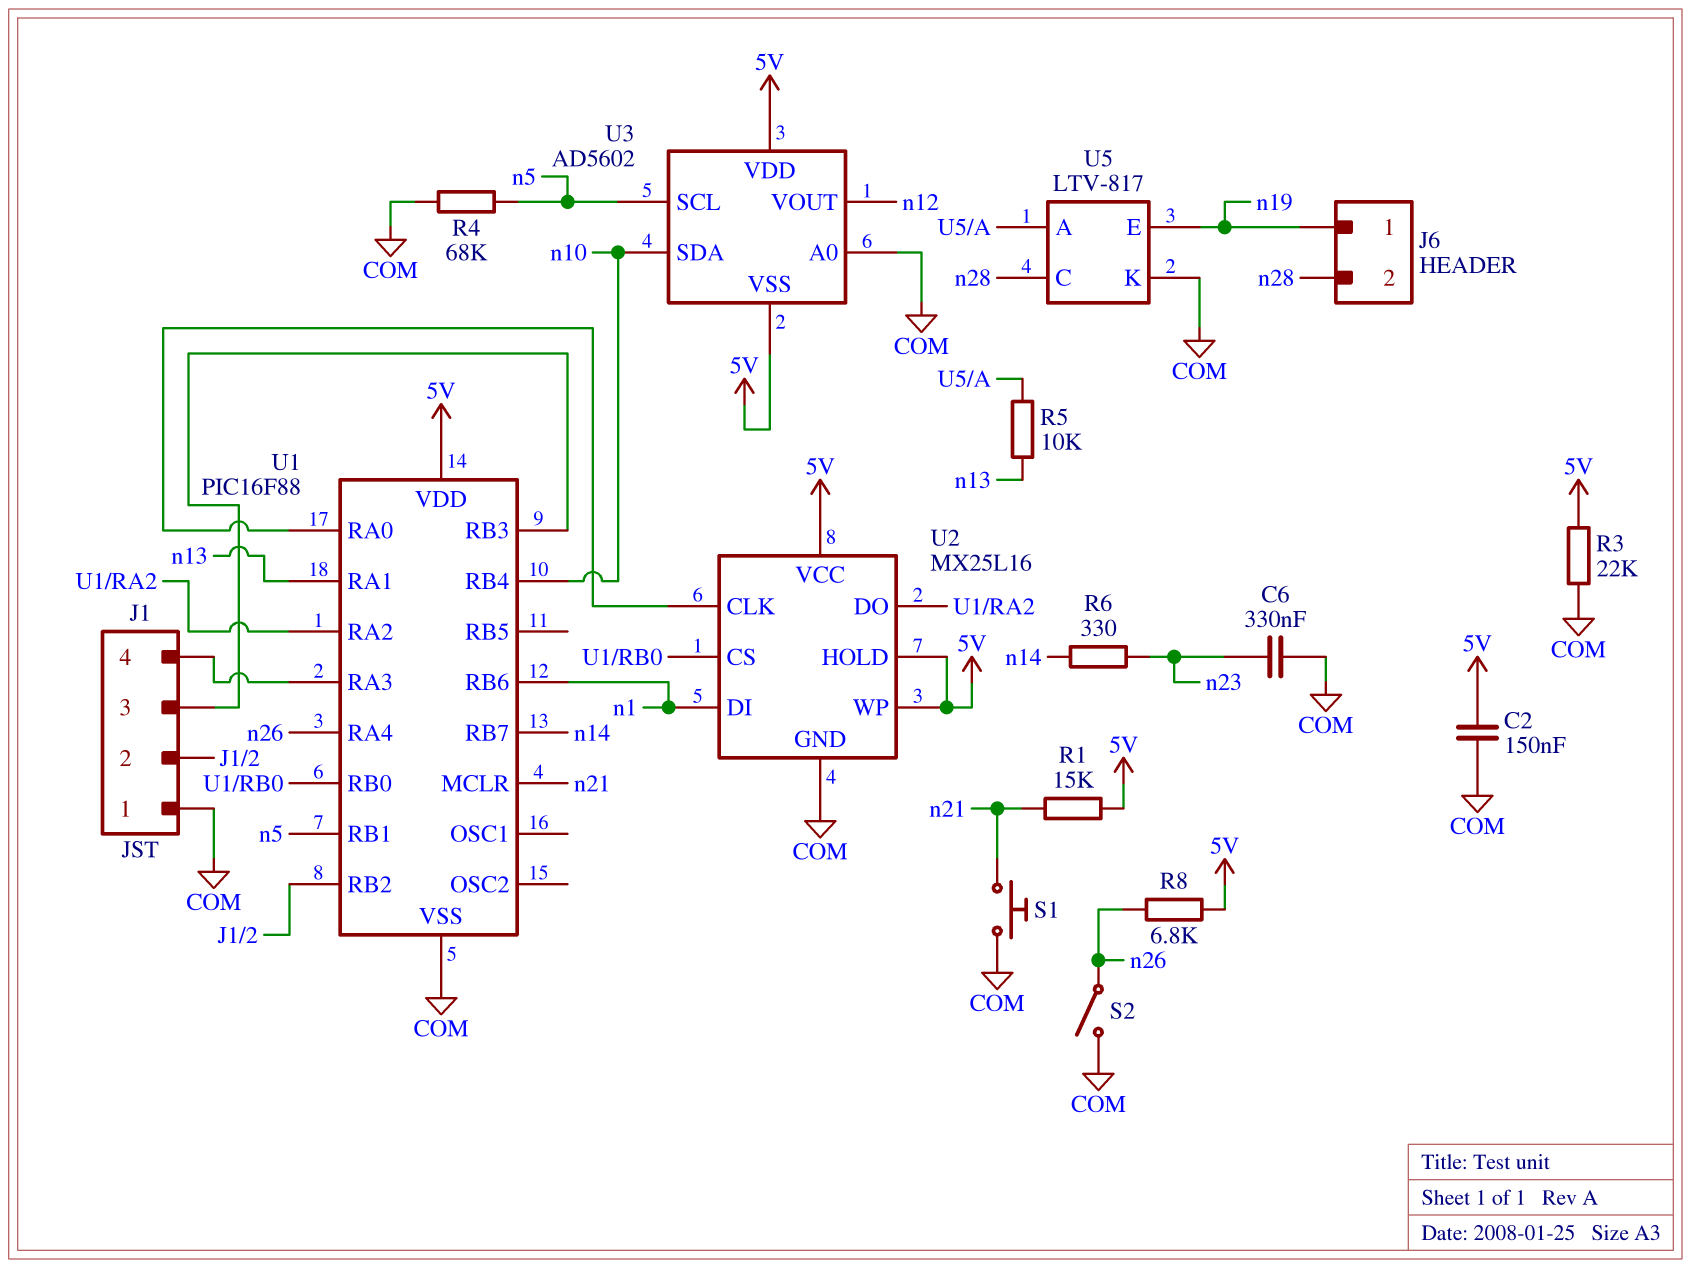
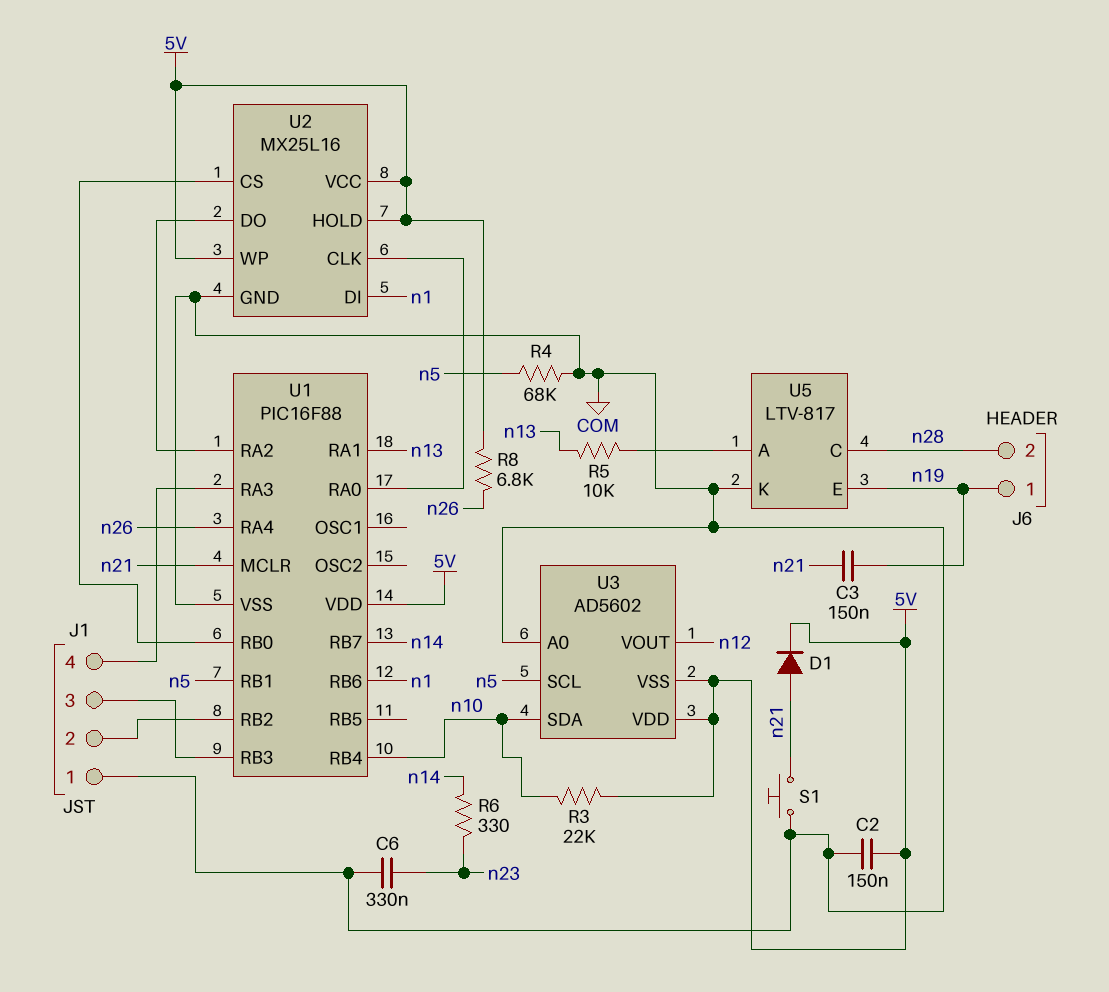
C3: none -> 150nF (n19, n21)
D1: none -> diode (A n21, K 5V)
R1: 15k (5V, n21) -> none
R3: 22k (5V, COM) -> 22k (5V, n10)
S2: switch (COM, n26) -> none

